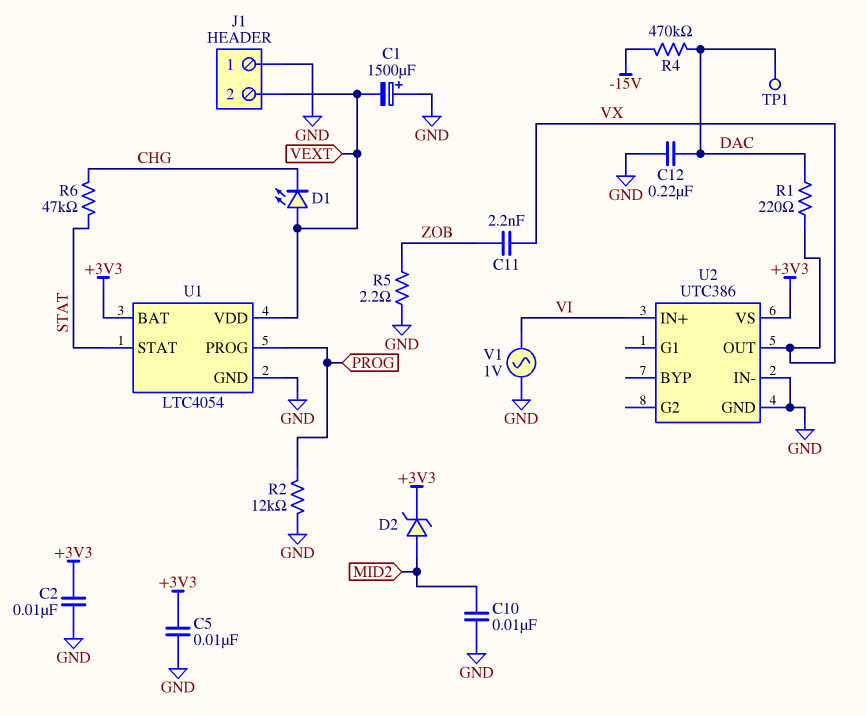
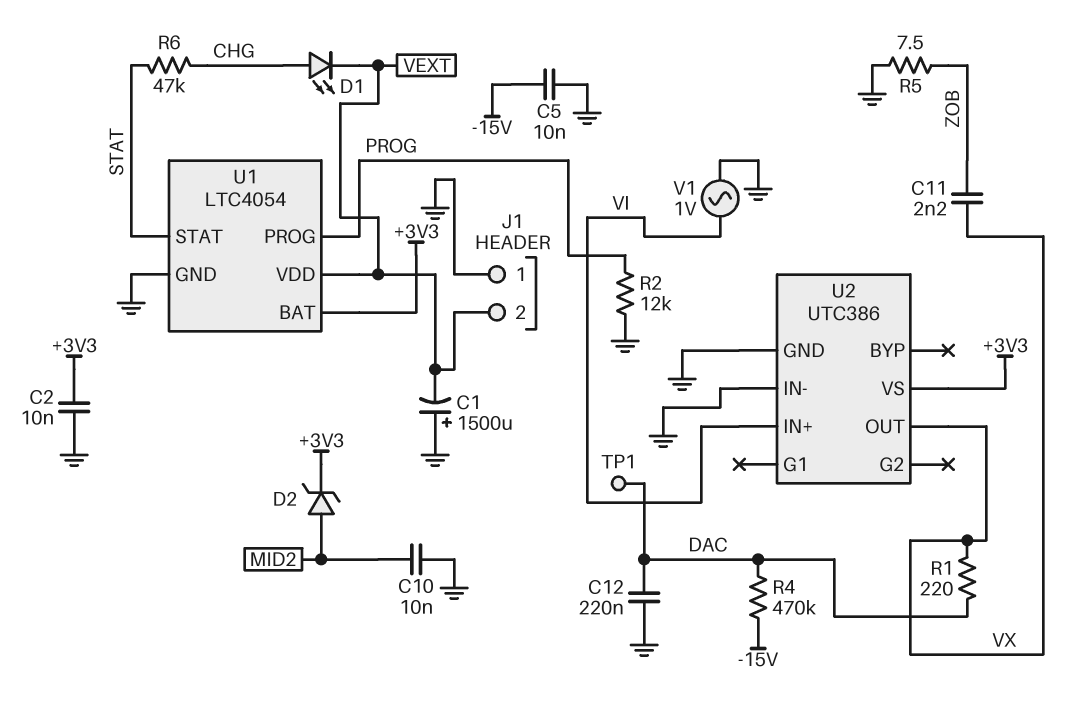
C5: 10nF (+3V3, GND) -> 10nF (-15V, GND)
D1: LED (A VEXT, K CHG) -> LED (A CHG, K VEXT)
R5: 2.2 (GND, ZOB) -> 7.5 (GND, ZOB)

